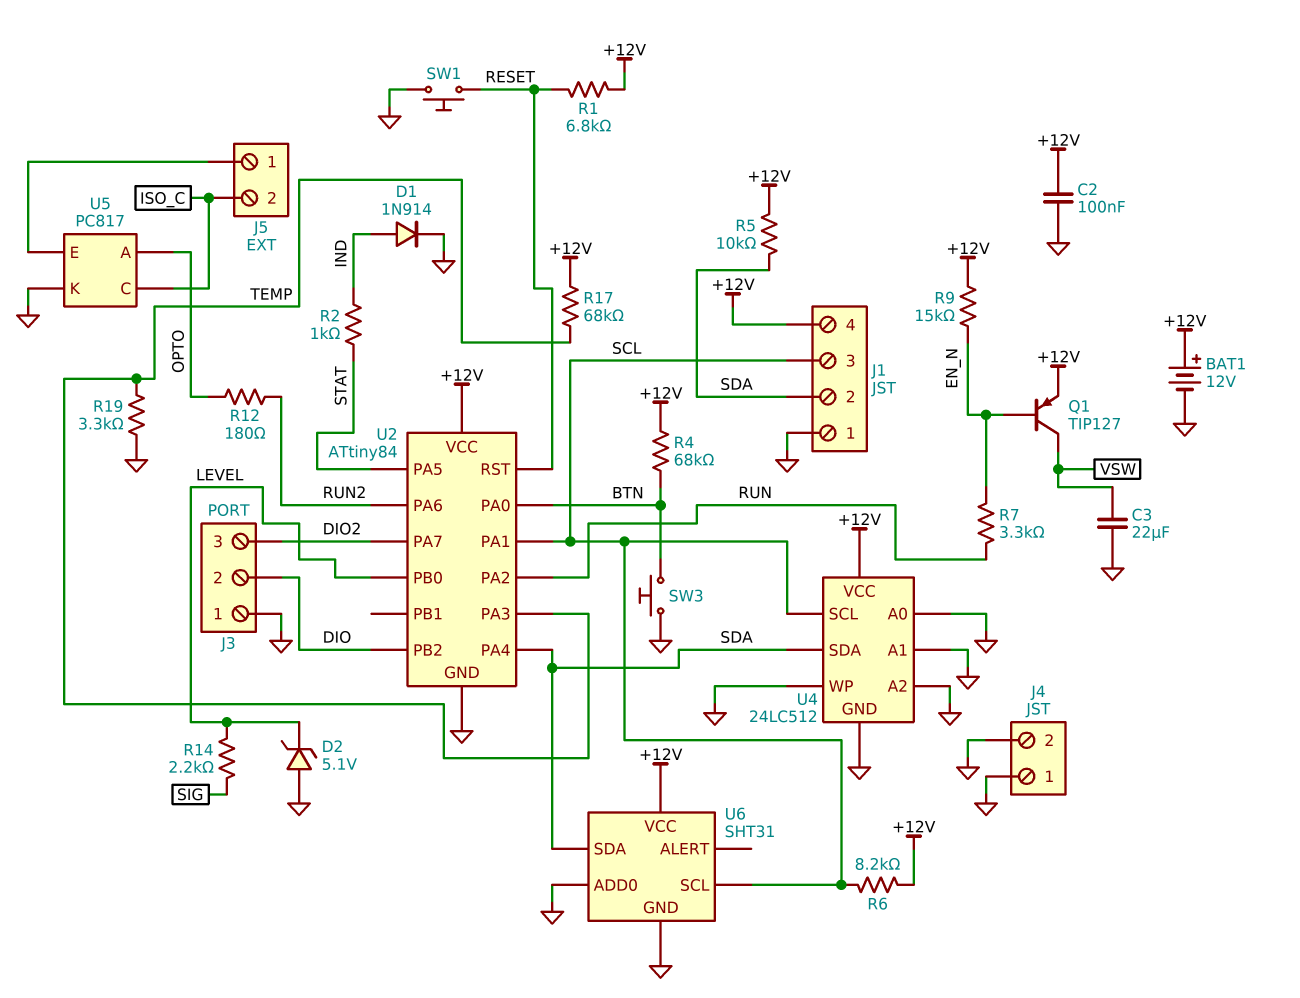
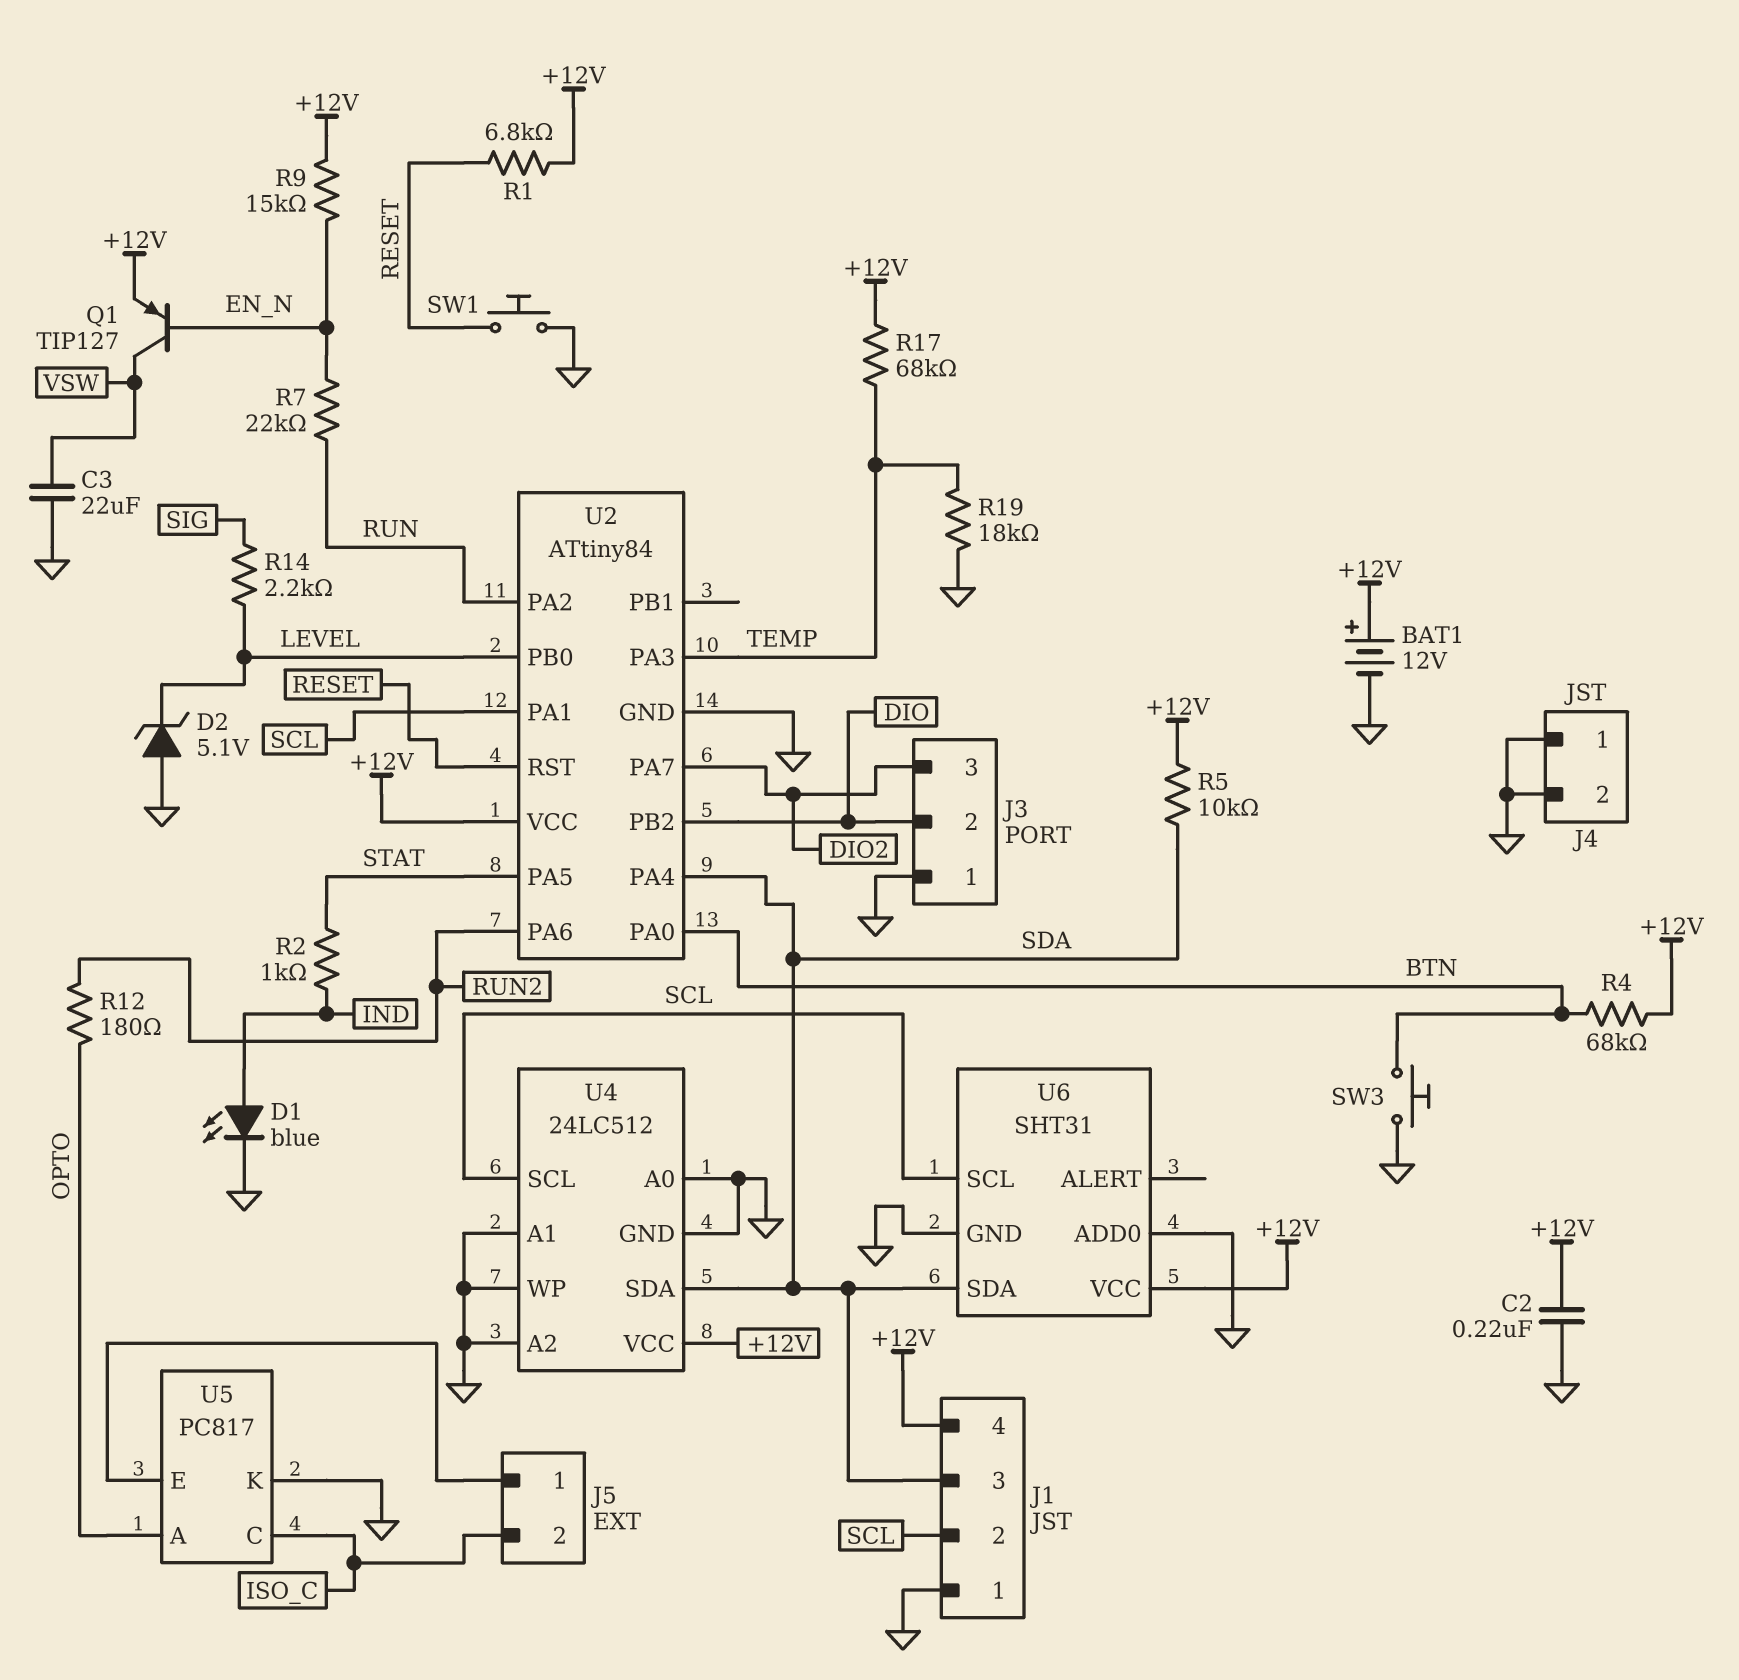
C2: 100nF (+12V, GND) -> 220nF (+12V, GND)
D1: diode 1N914 (A IND, K GND) -> LED blue (A IND, K GND)
J1 pin 2: SDA -> SCL
J1 pin 3: SCL -> SDA
R6: 8.2k (+12V, SCL) -> none
R7: 3.3k (EN_N, RUN) -> 22k (EN_N, RUN)
R19: 3.3k (GND, TEMP) -> 18k (GND, TEMP)

